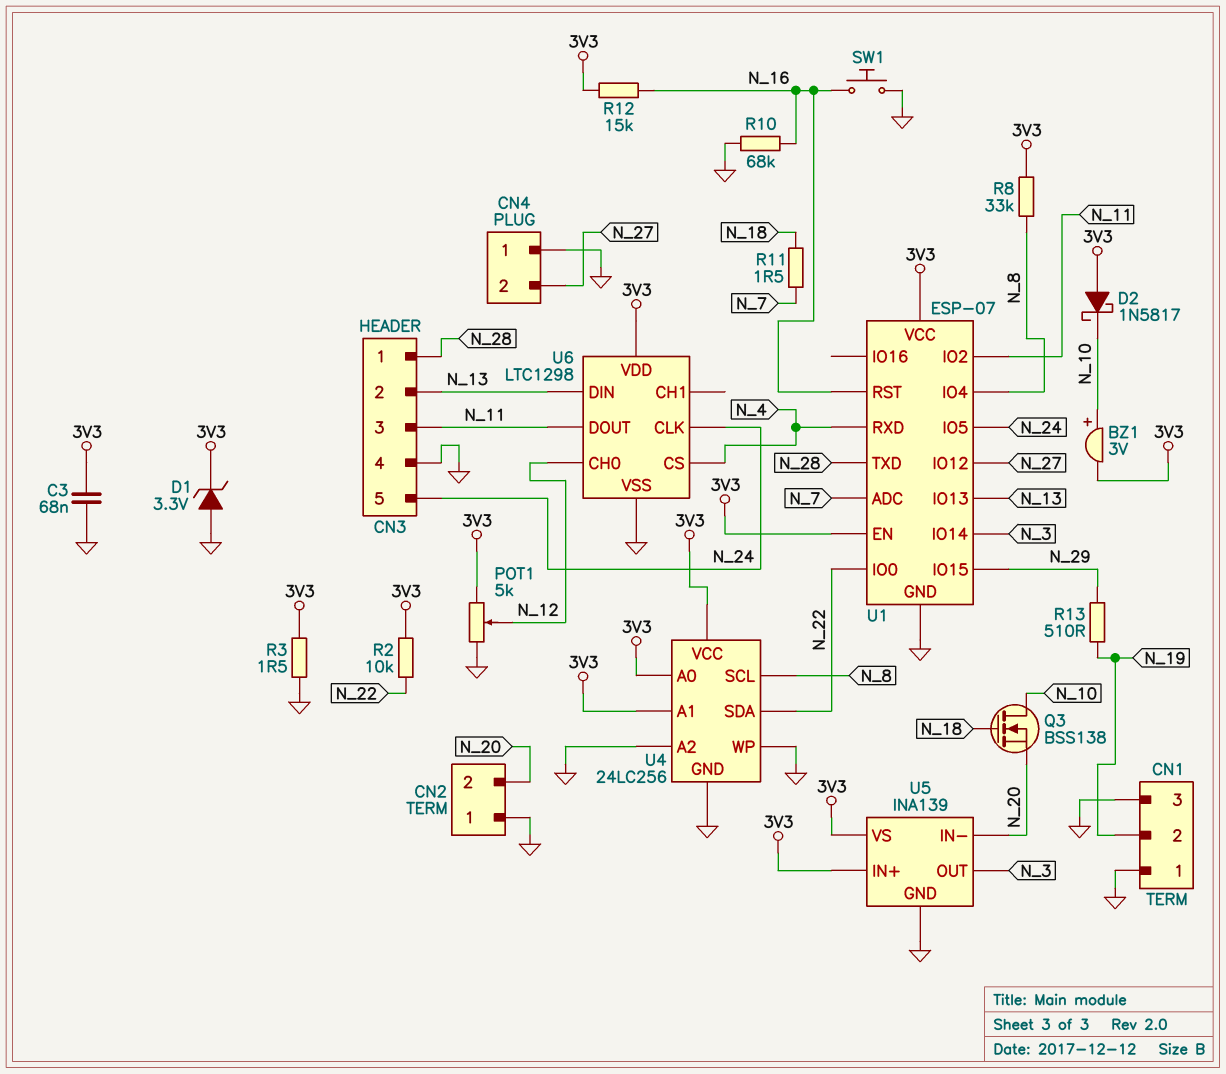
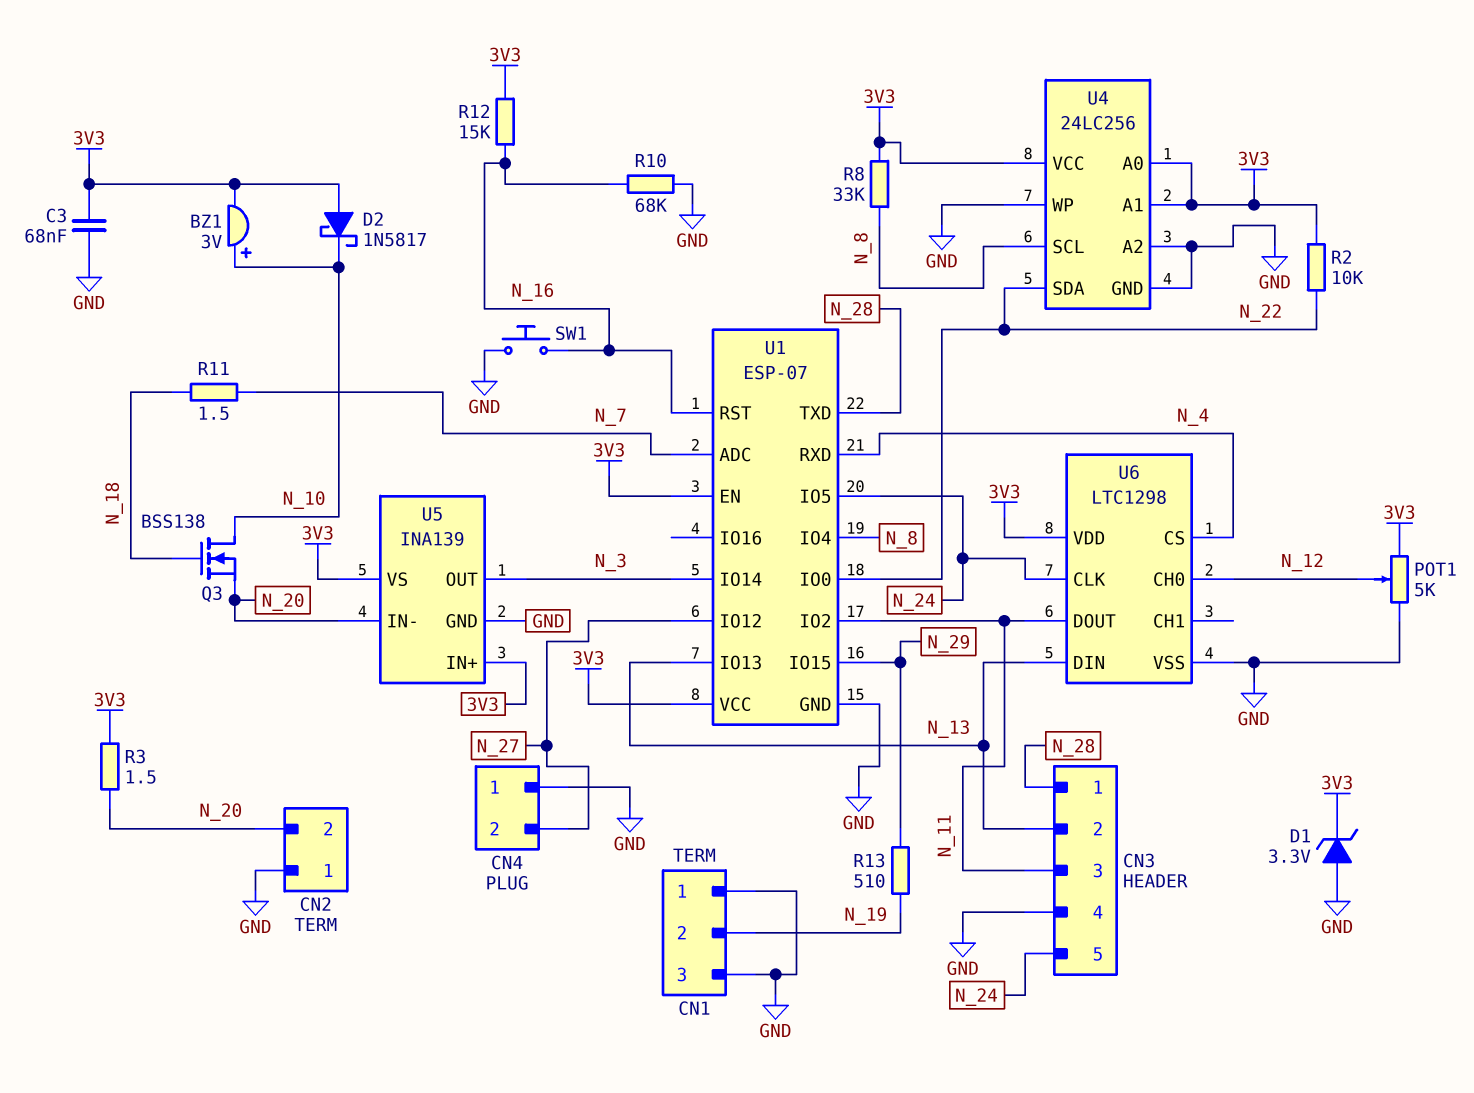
R3: 1.5 (3V3, GND) -> 1.5 (3V3, N_20)

